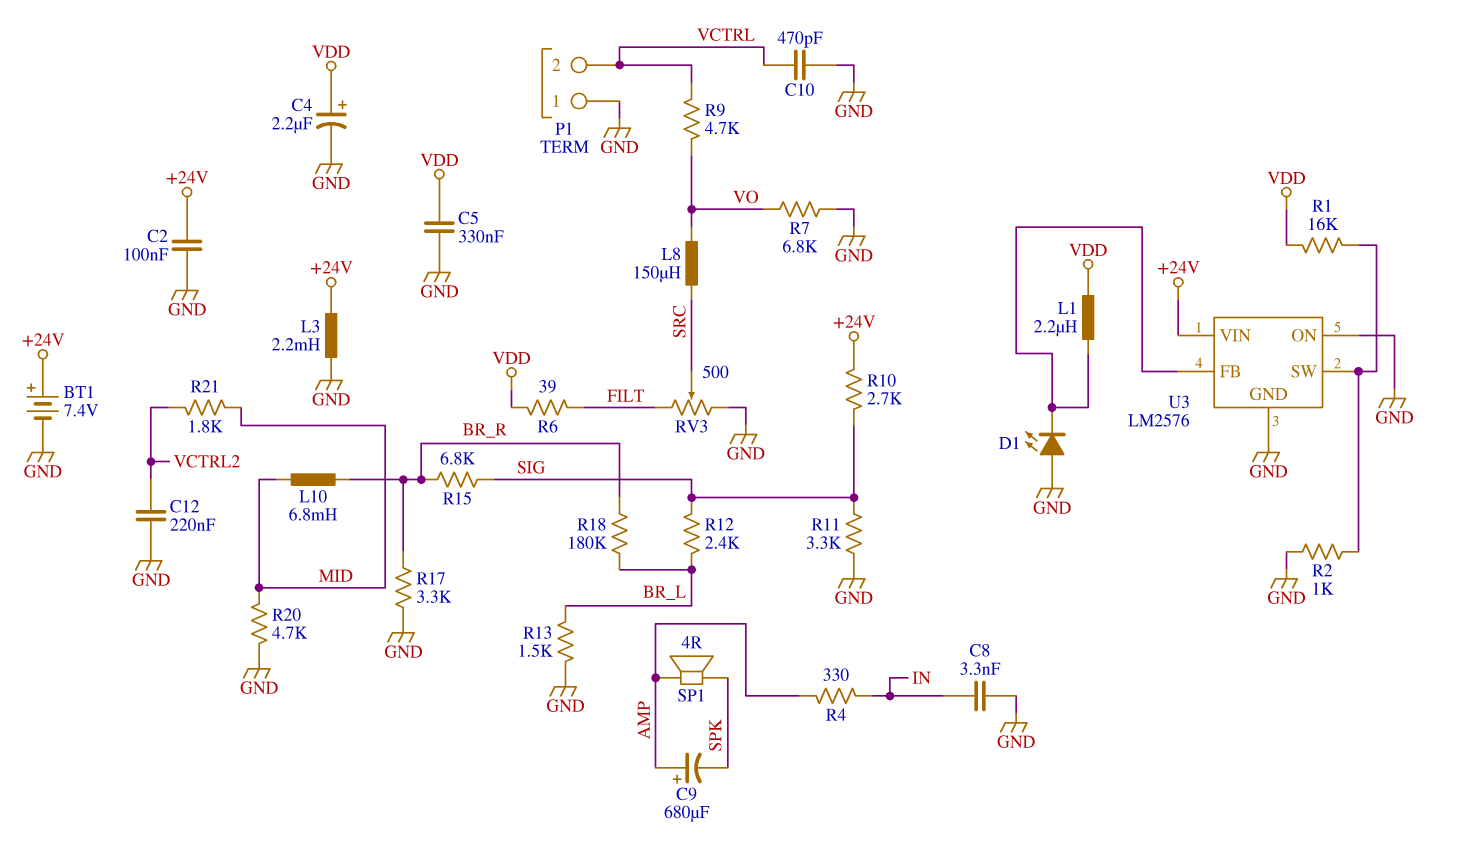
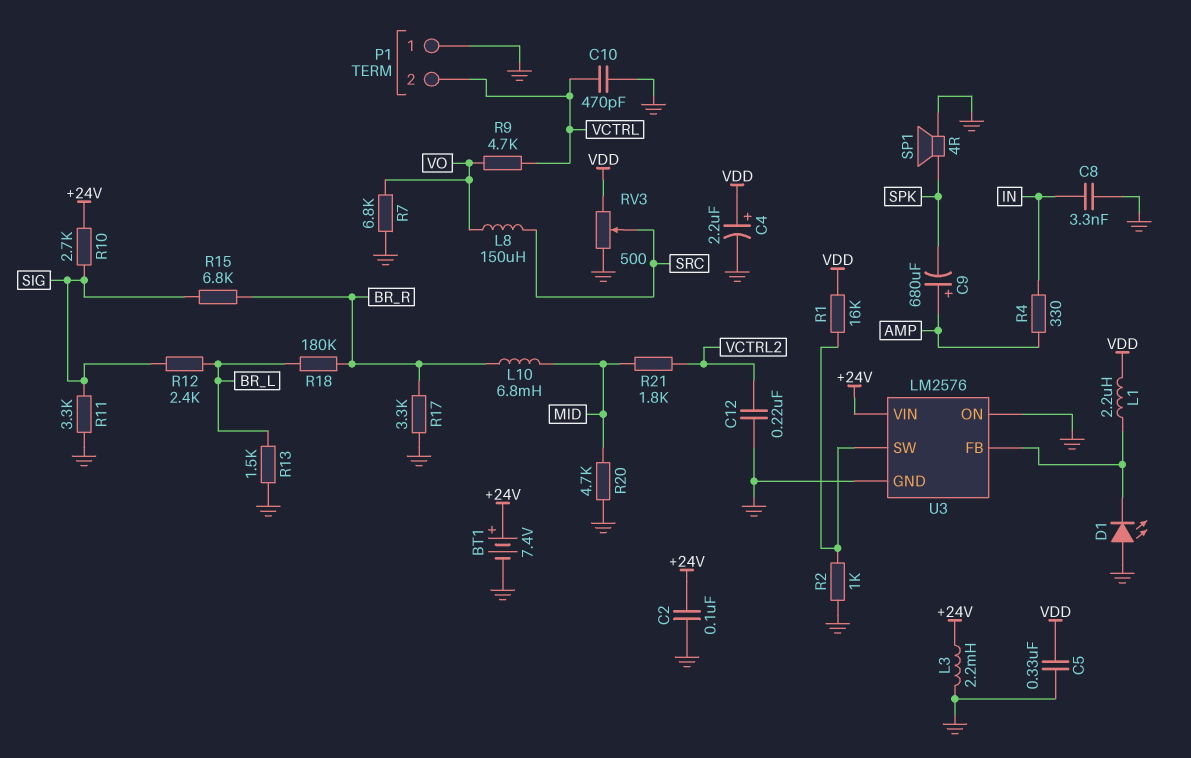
R6: 39 (FILT, VDD) -> none
RV3: 500 (FILT, GND, wiper SRC) -> 500 (GND, VDD, wiper SRC)
SP1: speaker 4R (AMP, SPK) -> speaker 4R (GND, SPK)

